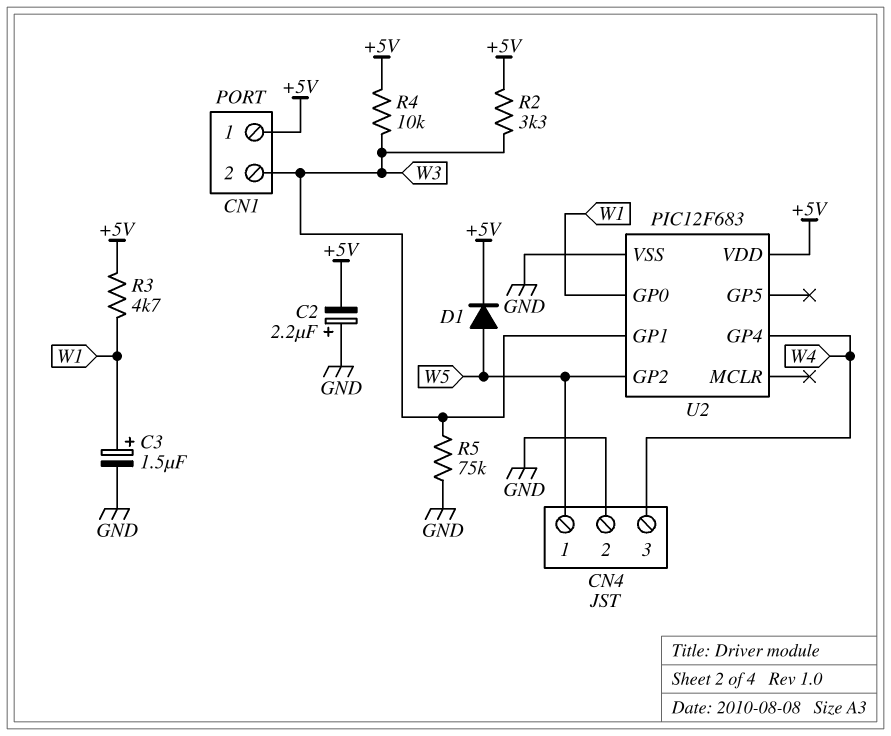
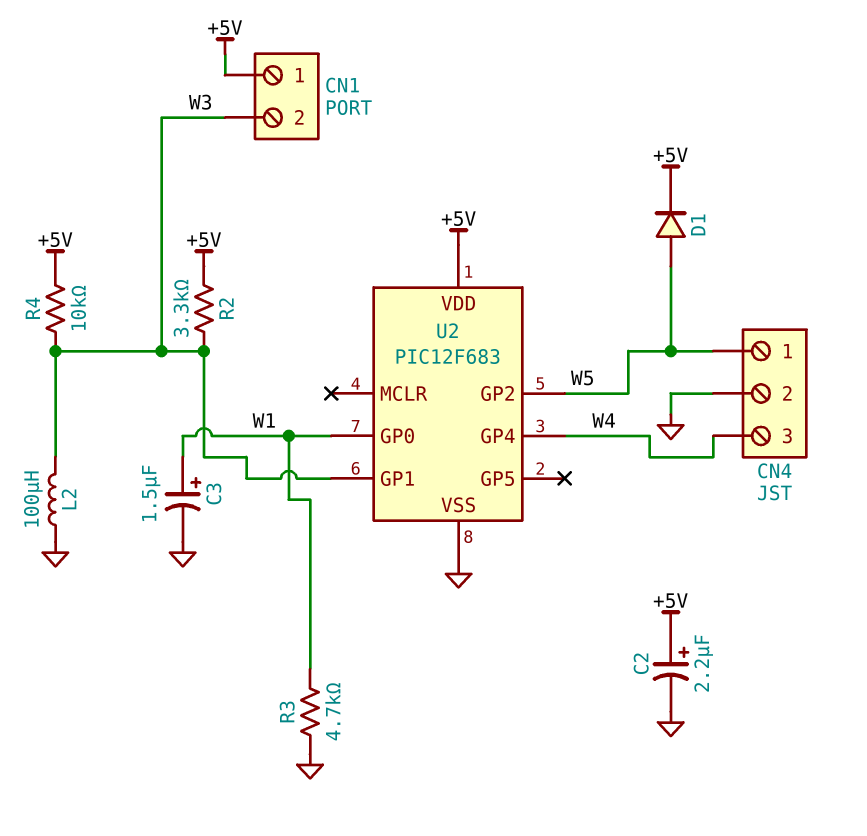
C2: 2.2uF (plus GND, minus +5V) -> 2.2uF (plus +5V, minus GND)
L2: none -> 100uH (GND, W3)
R3: 4.7k (+5V, W1) -> 4.7k (GND, W1)
R5: 75k (GND, W3) -> none

